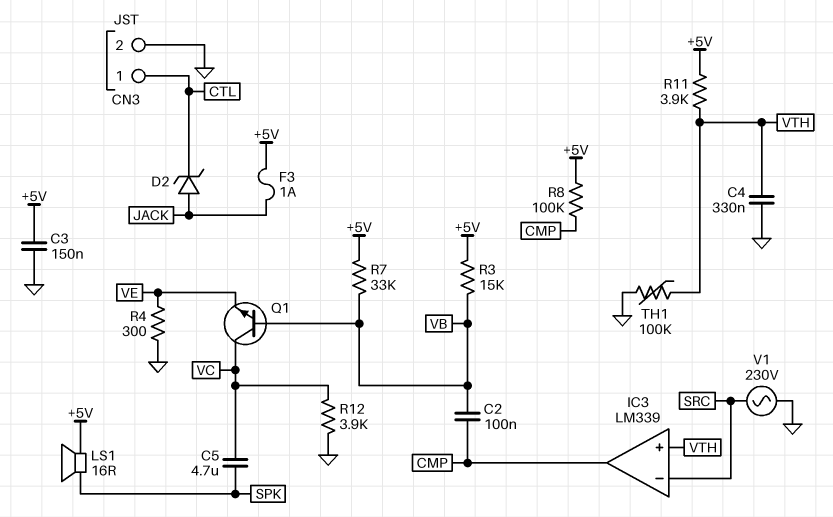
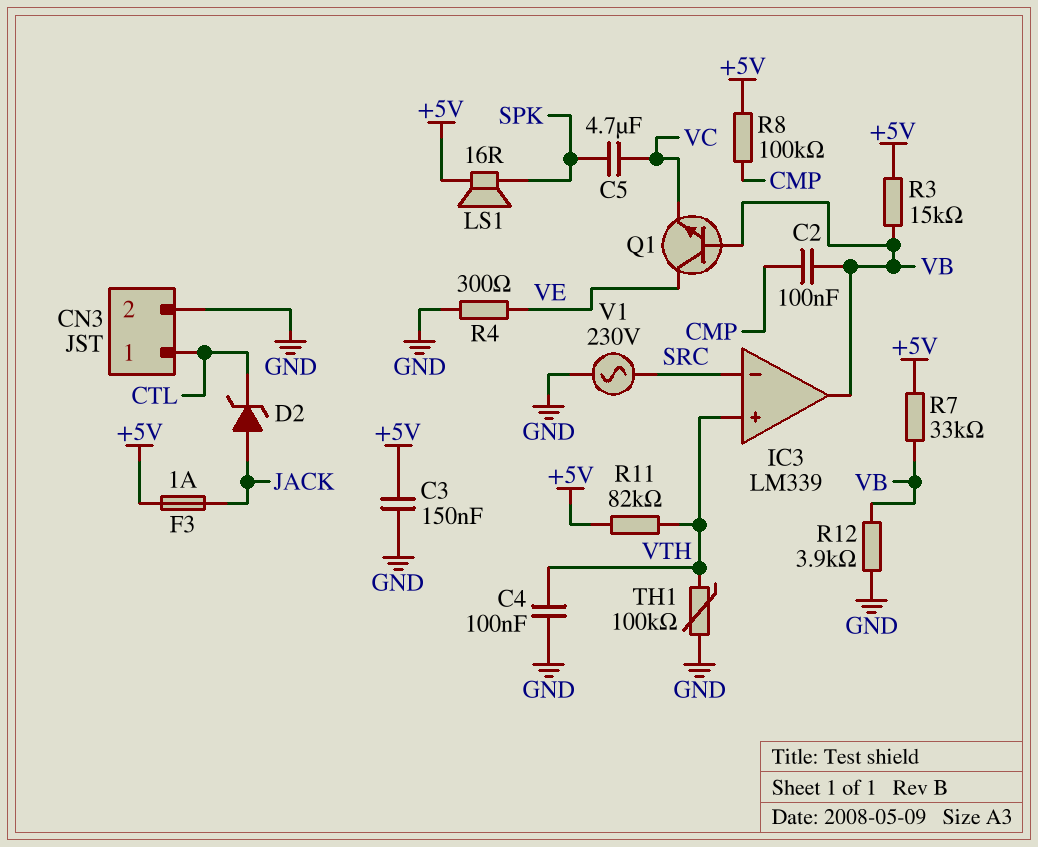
C4: 330nF (GND, VTH) -> 100nF (GND, VTH)
IC3 pin out: CMP -> VB
Q1: NPN (B VB, C VC, E VE) -> NPN (B VB, C VE, E VC)
R11: 3.9k (+5V, VTH) -> 82k (+5V, VTH)
R12: 3.9k (GND, VC) -> 3.9k (GND, VB)

